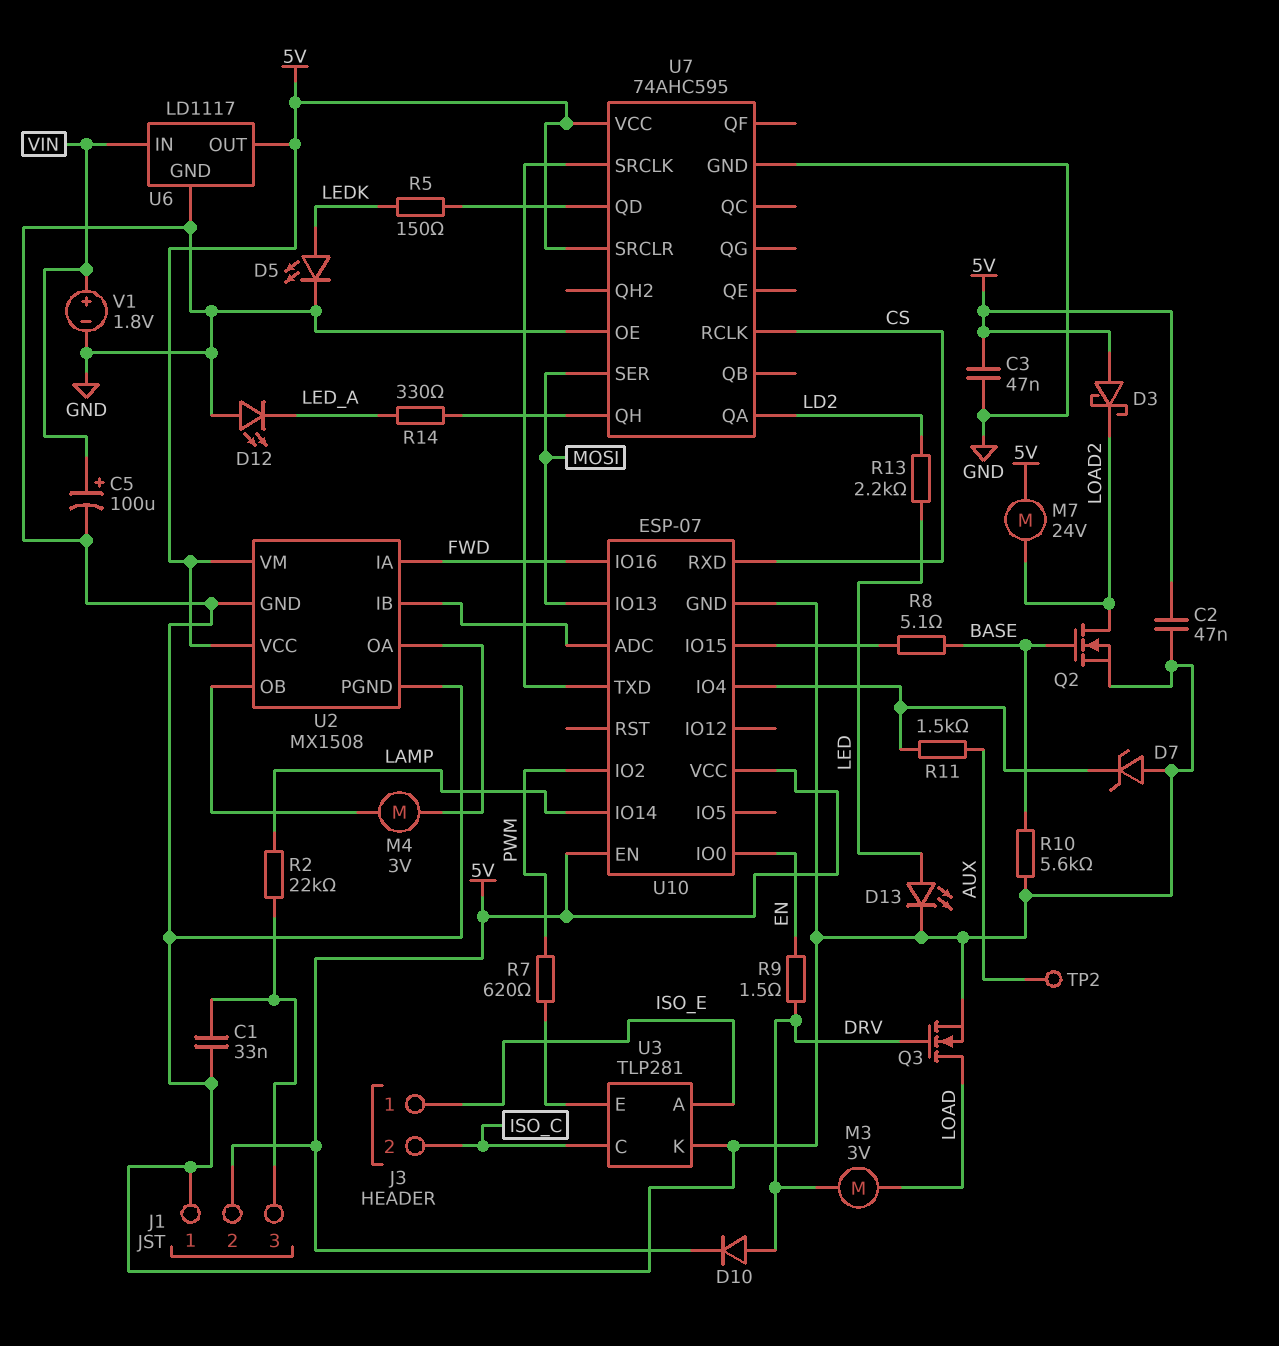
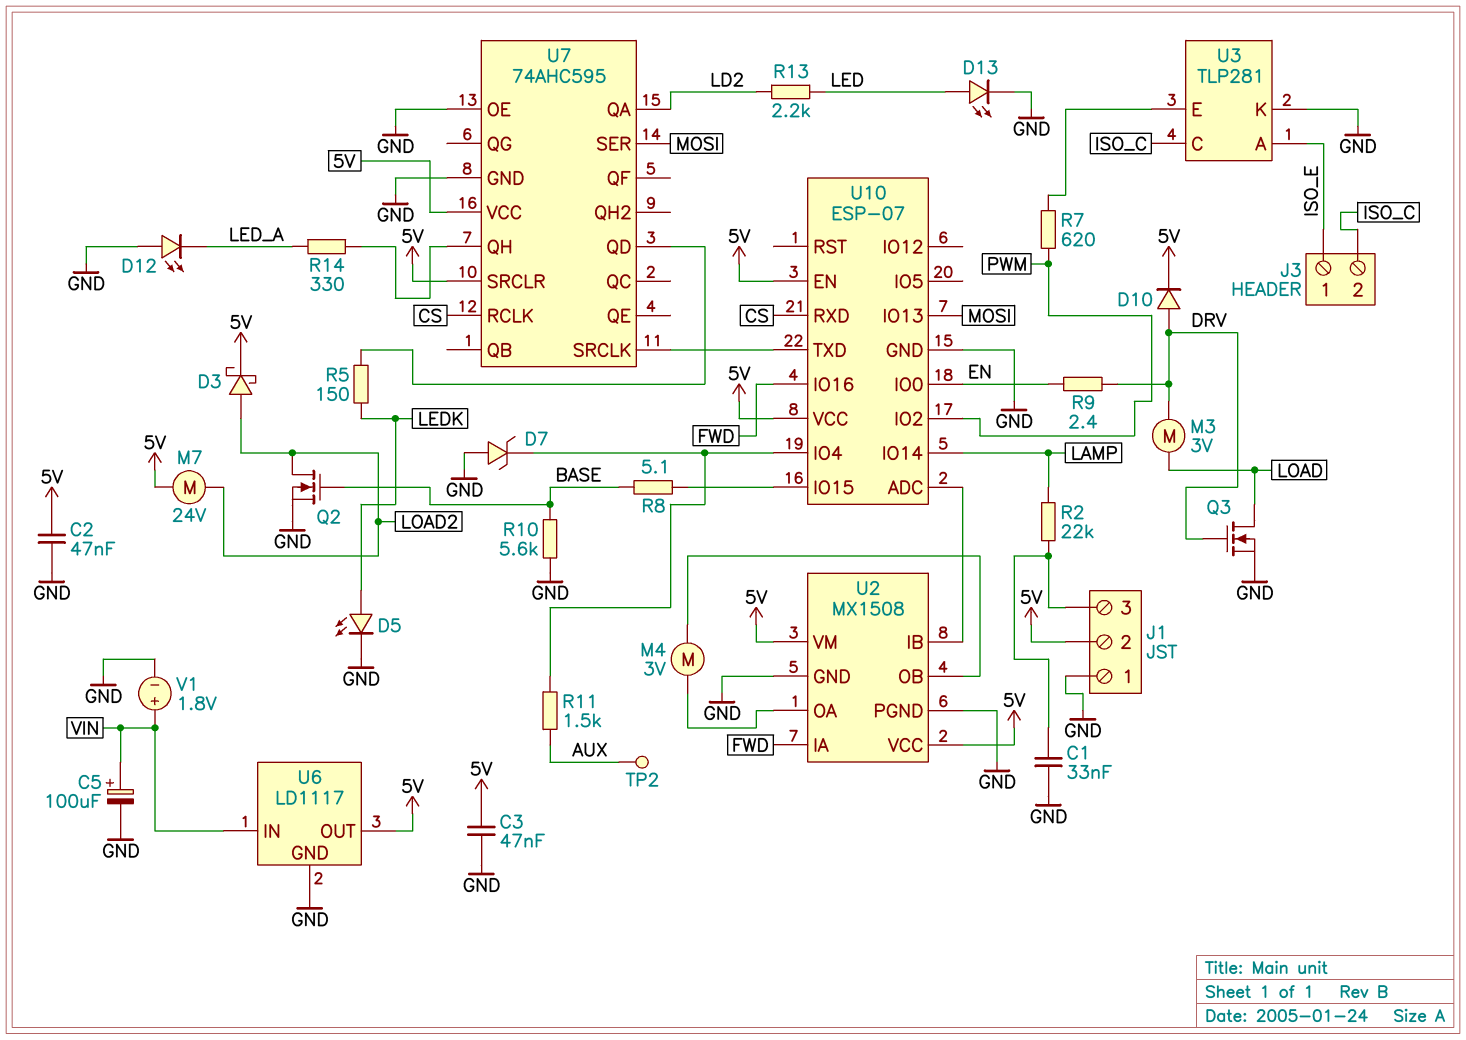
D3: schottky (A 5V, K LOAD2) -> schottky (A LOAD2, K 5V)
R9: 1.5 (DRV, EN) -> 2.4 (DRV, EN)

